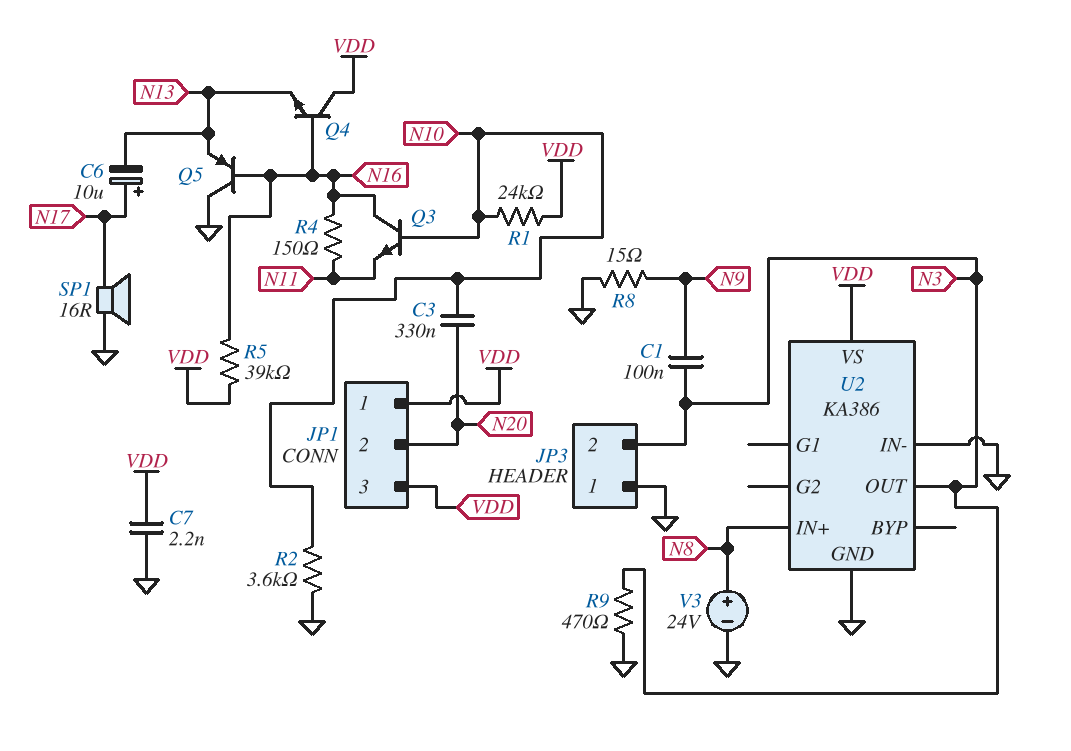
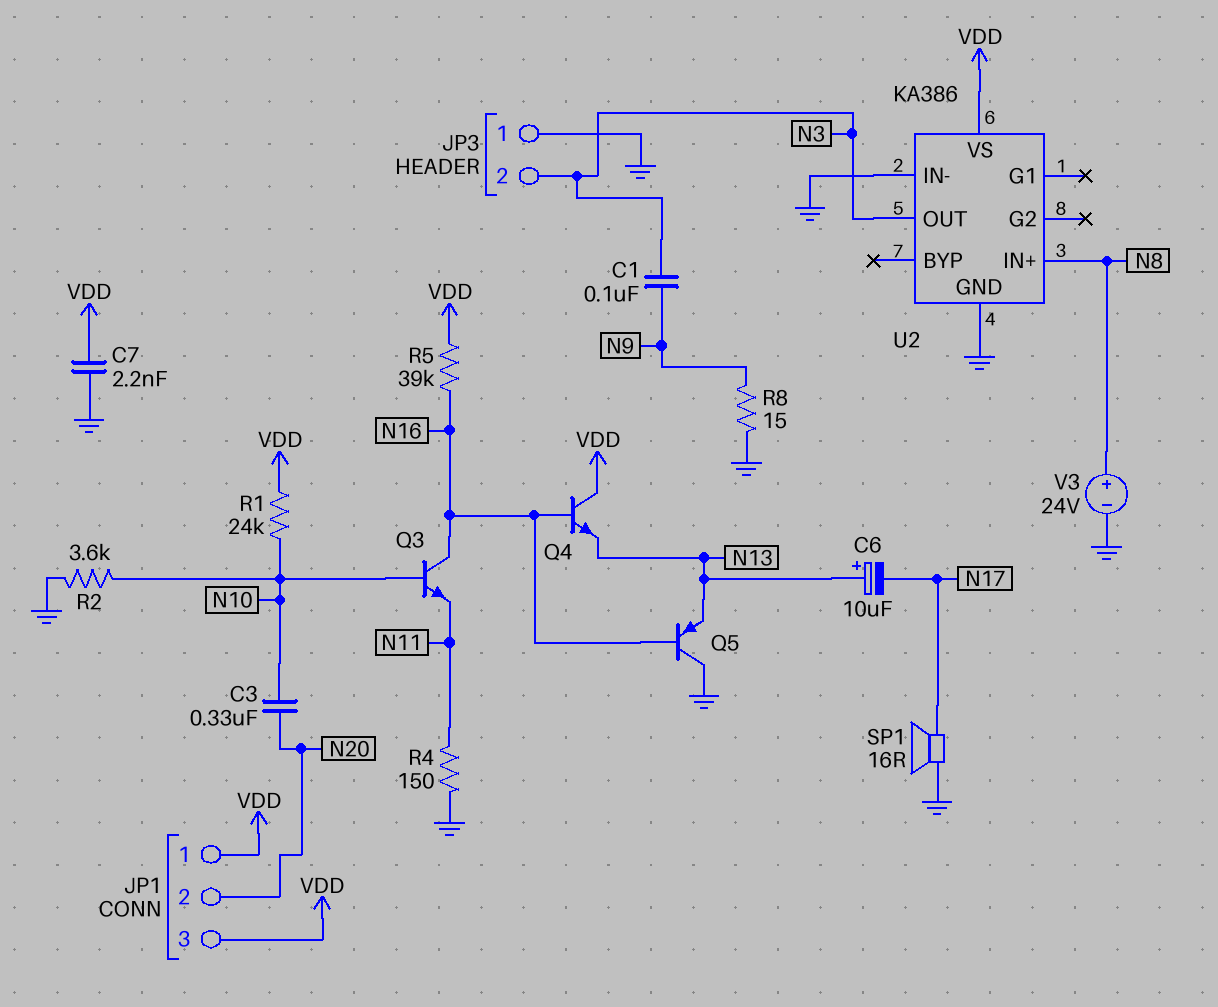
C6: 10uF (plus N17, minus N13) -> 10uF (plus N13, minus N17)
R4: 150 (N11, N16) -> 150 (GND, N11)
R9: 470 (GND, N3) -> none

